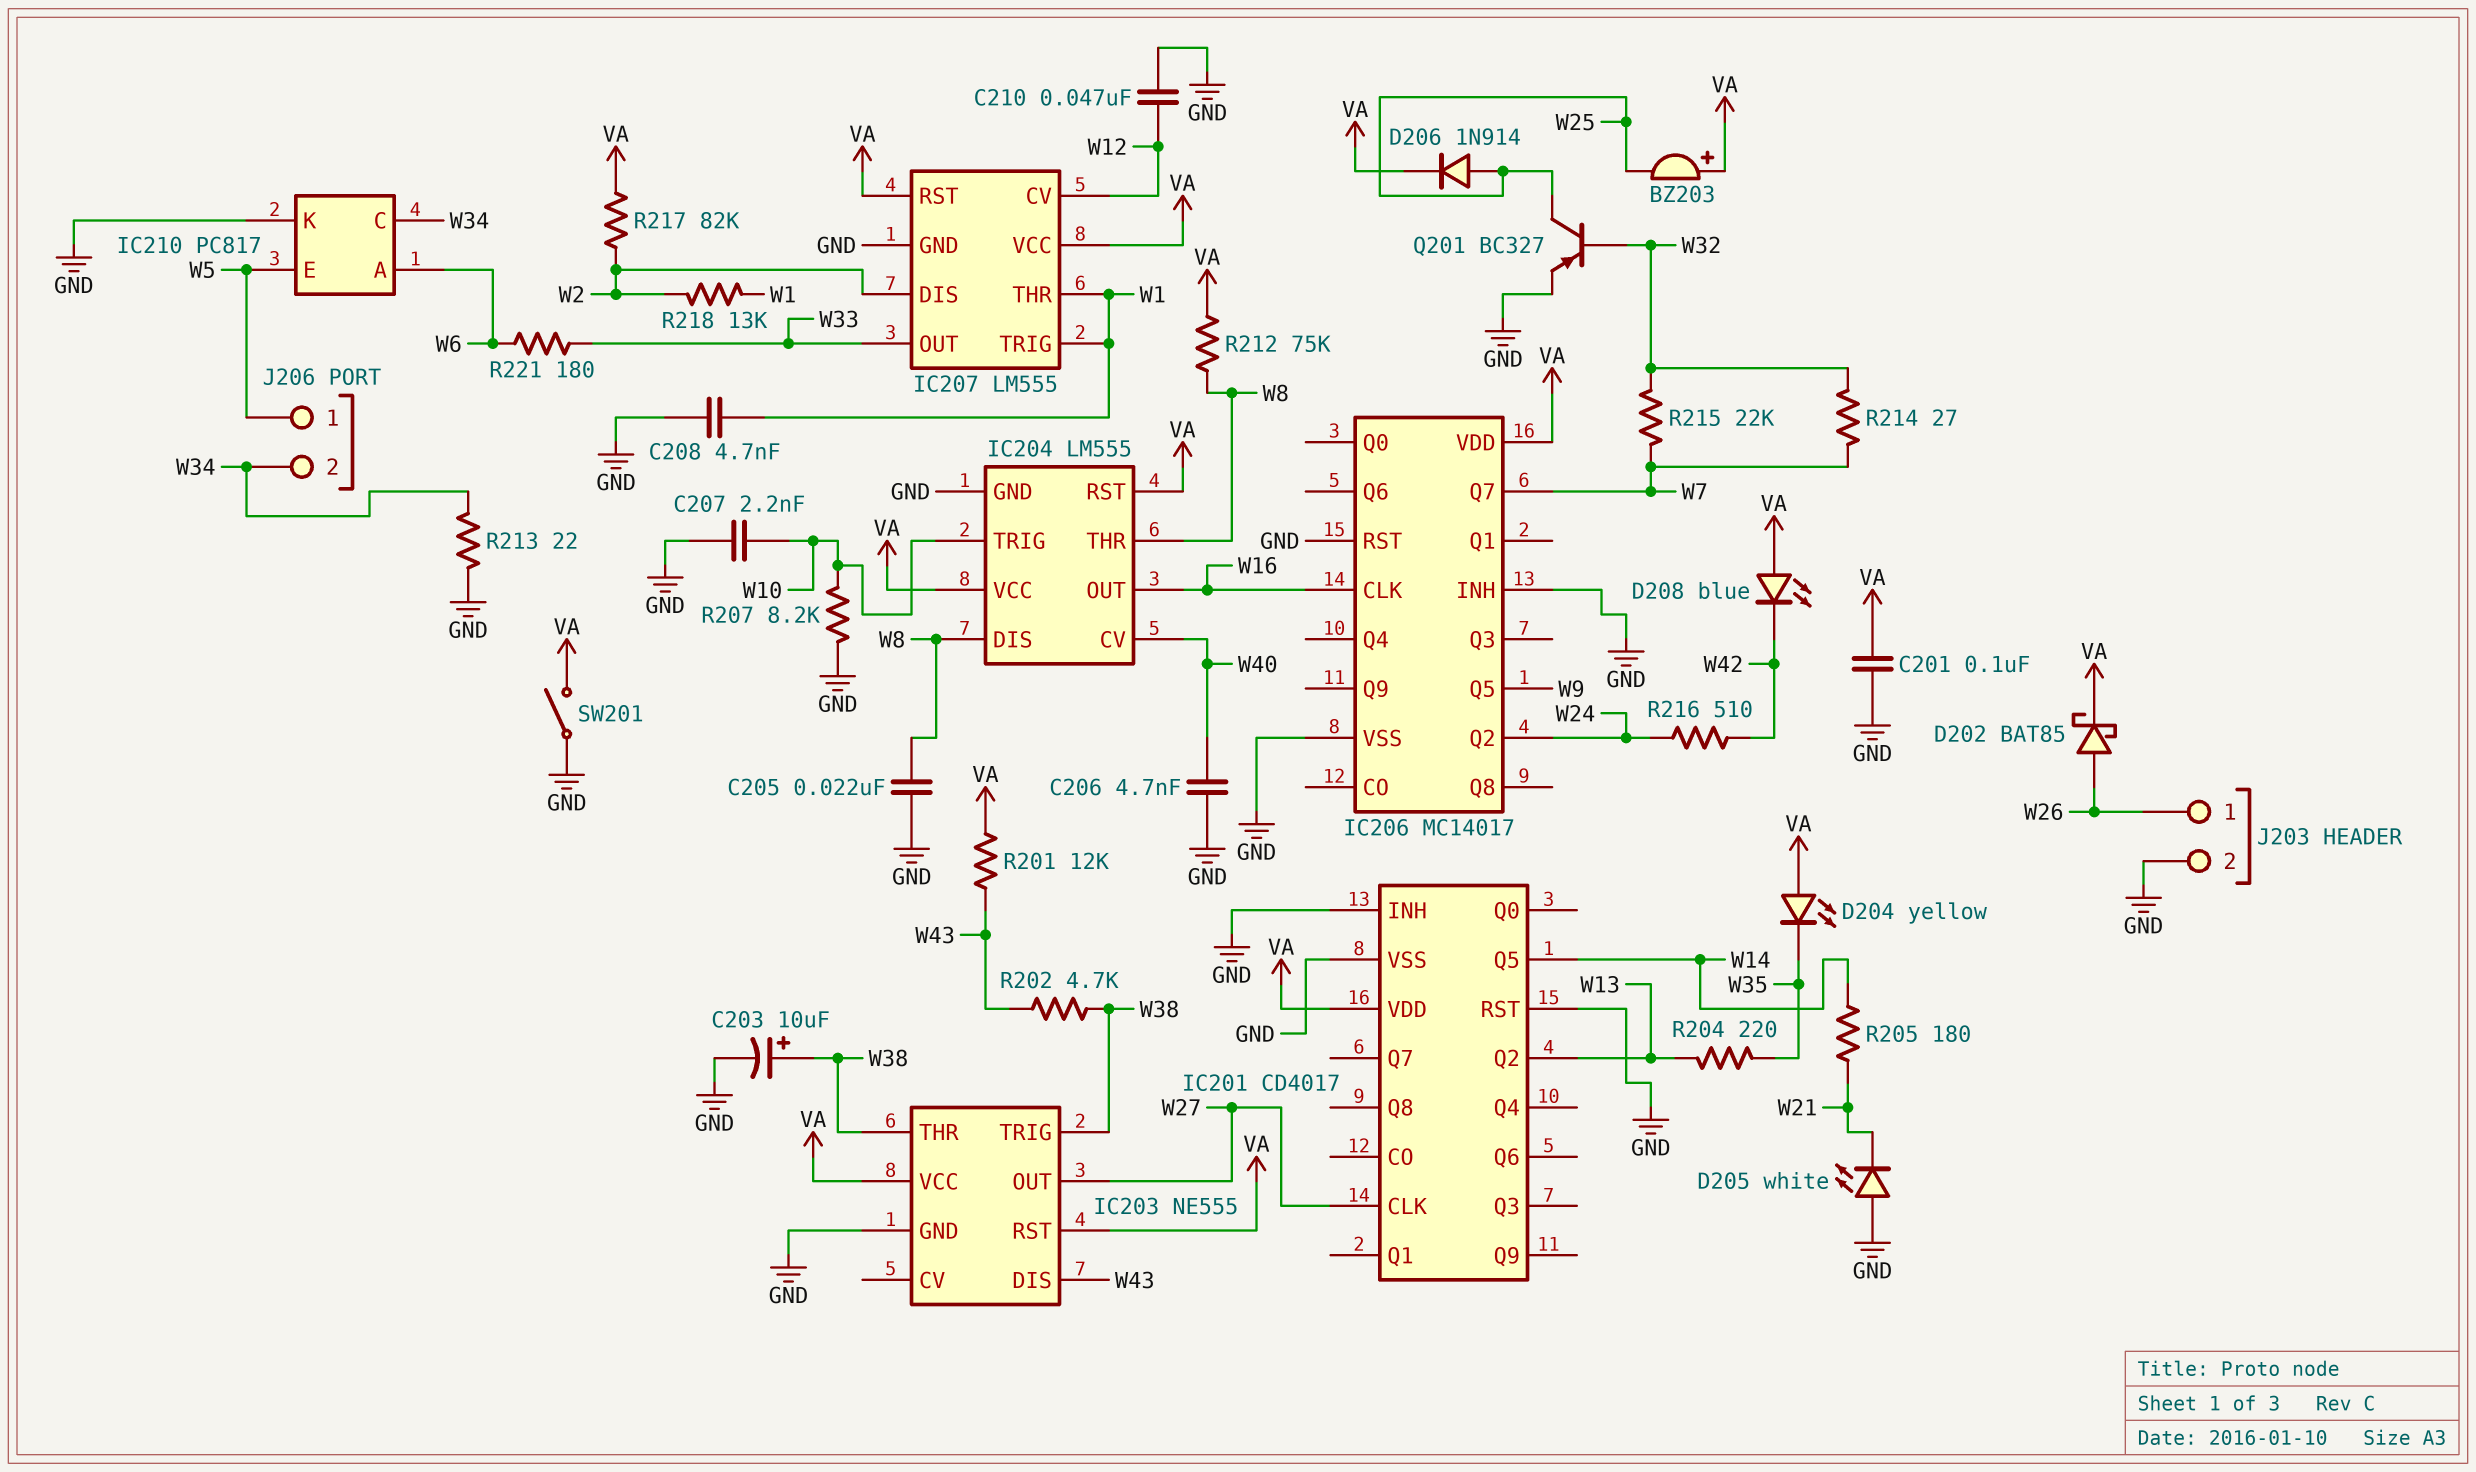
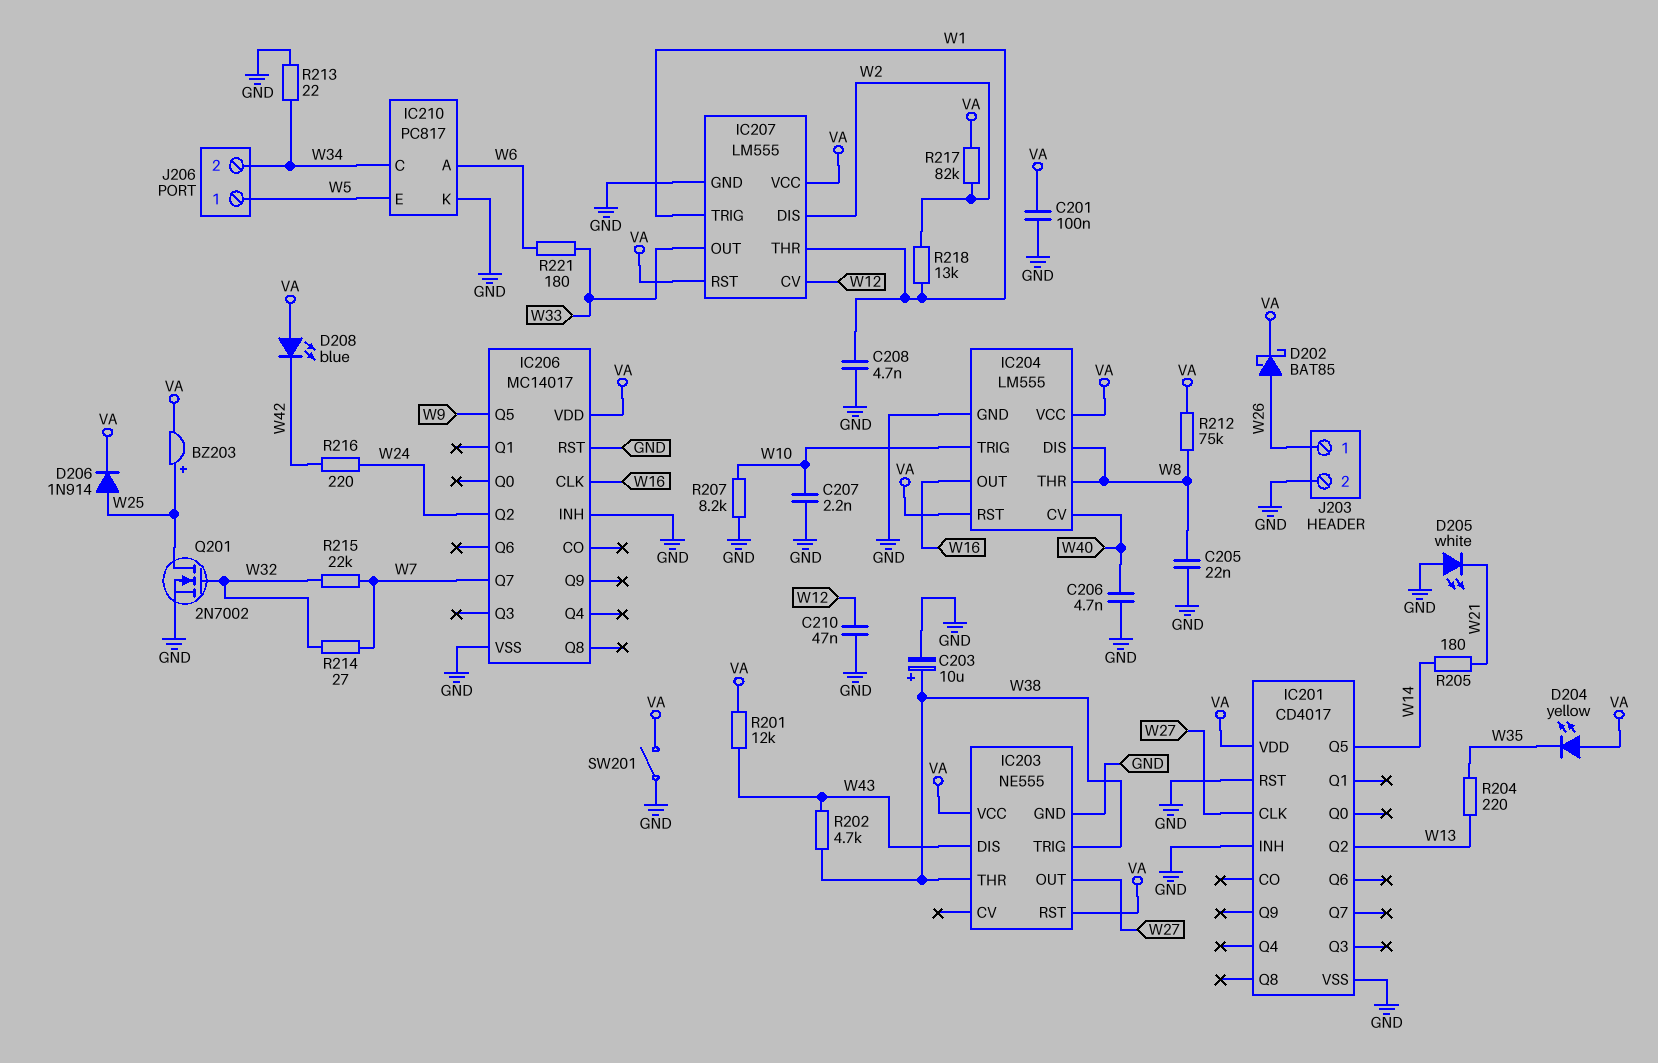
BZ203: buzzer (plus VA, minus W25) -> buzzer (plus W25, minus VA)
Q201: PNP BC327 (B W32, C W25, E GND) -> NMOS 2N7002 (G W32, D W25, S GND)
R216: 510 (W24, W42) -> 220 (W24, W42)

